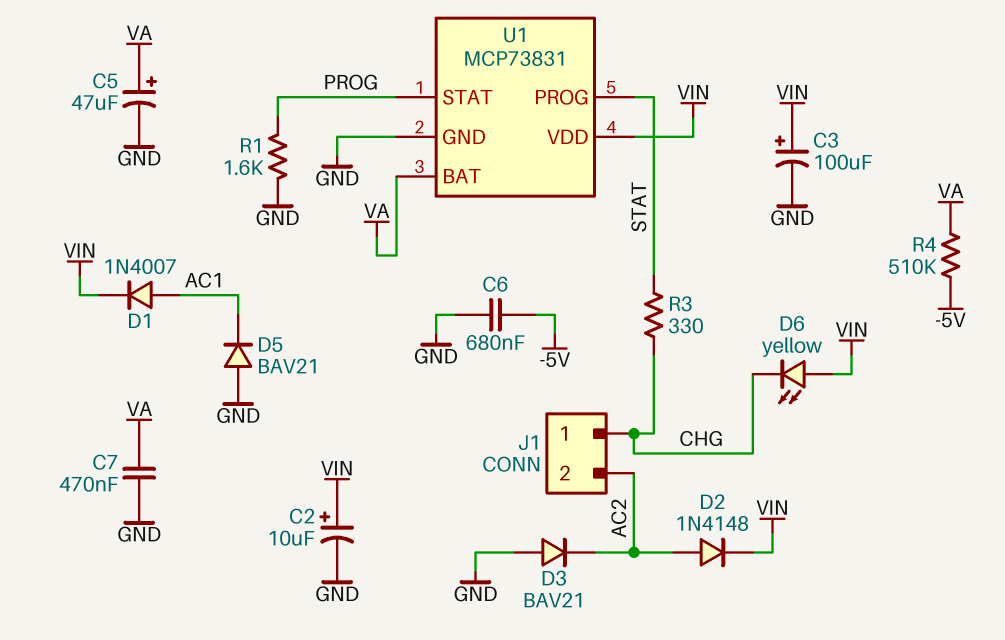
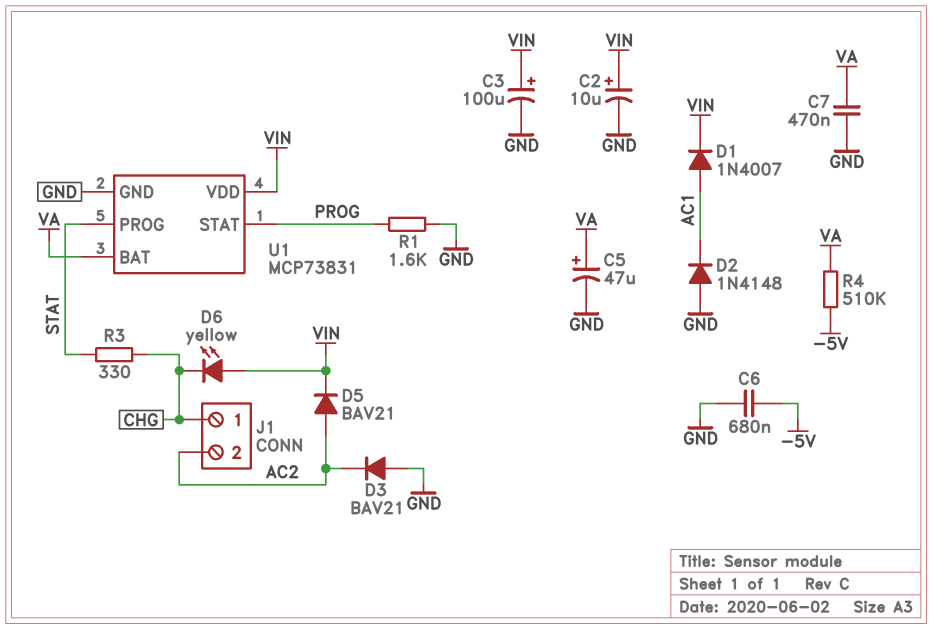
D2: diode 1N4148 (A AC2, K VIN) -> diode 1N4148 (A GND, K AC1)
D5: diode BAV21 (A GND, K AC1) -> diode BAV21 (A AC2, K VIN)

